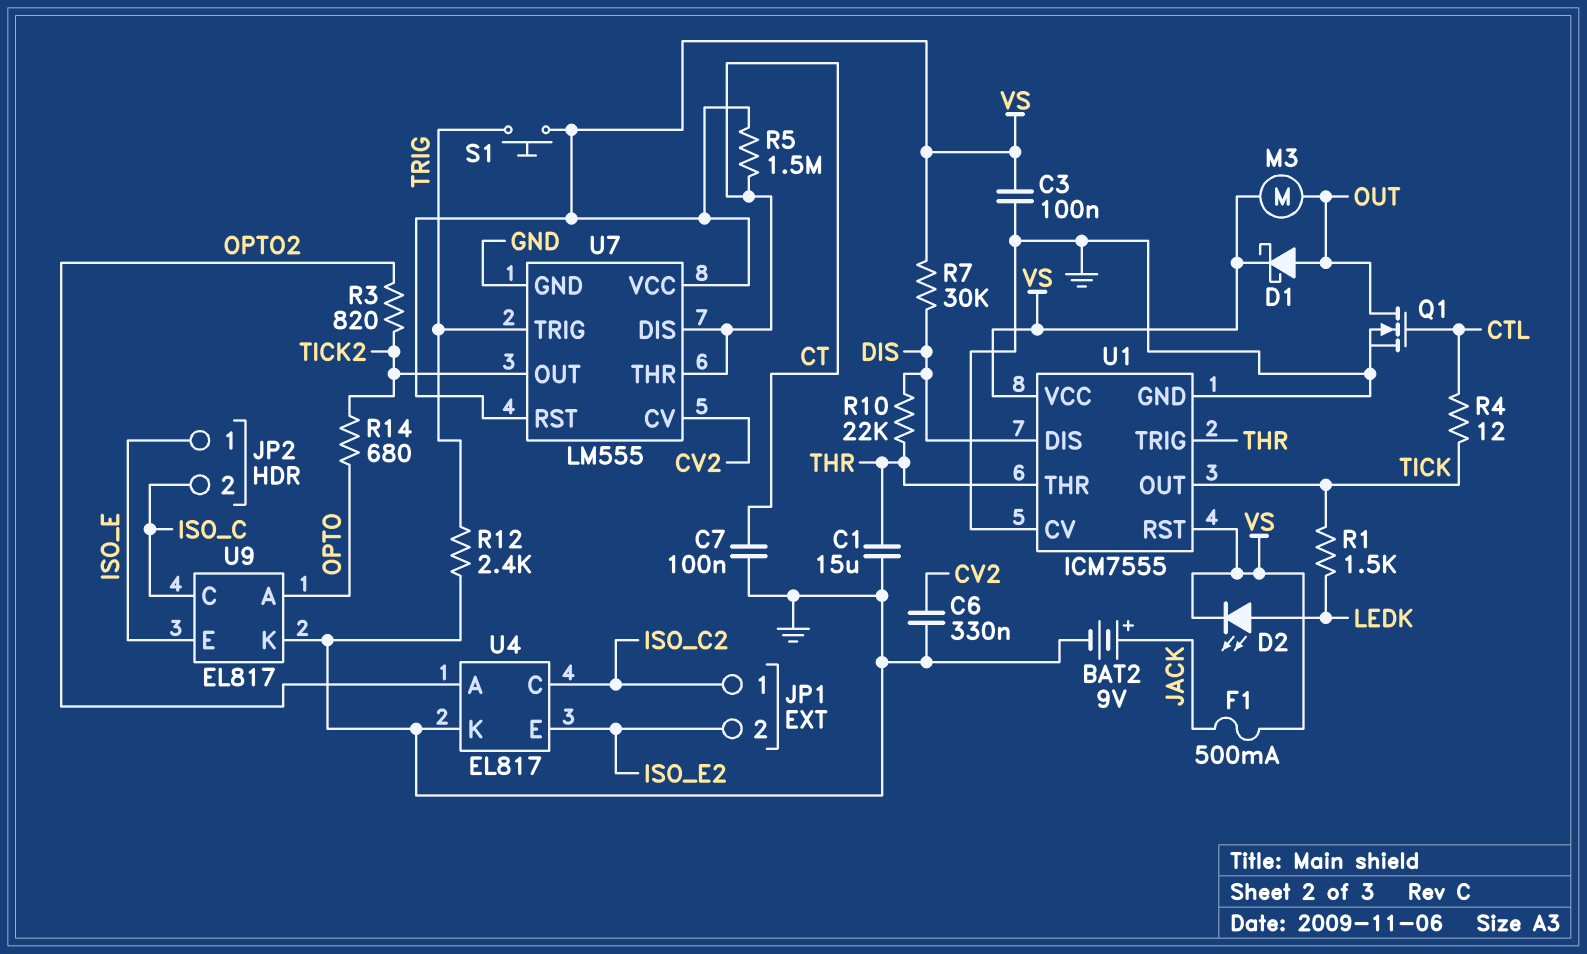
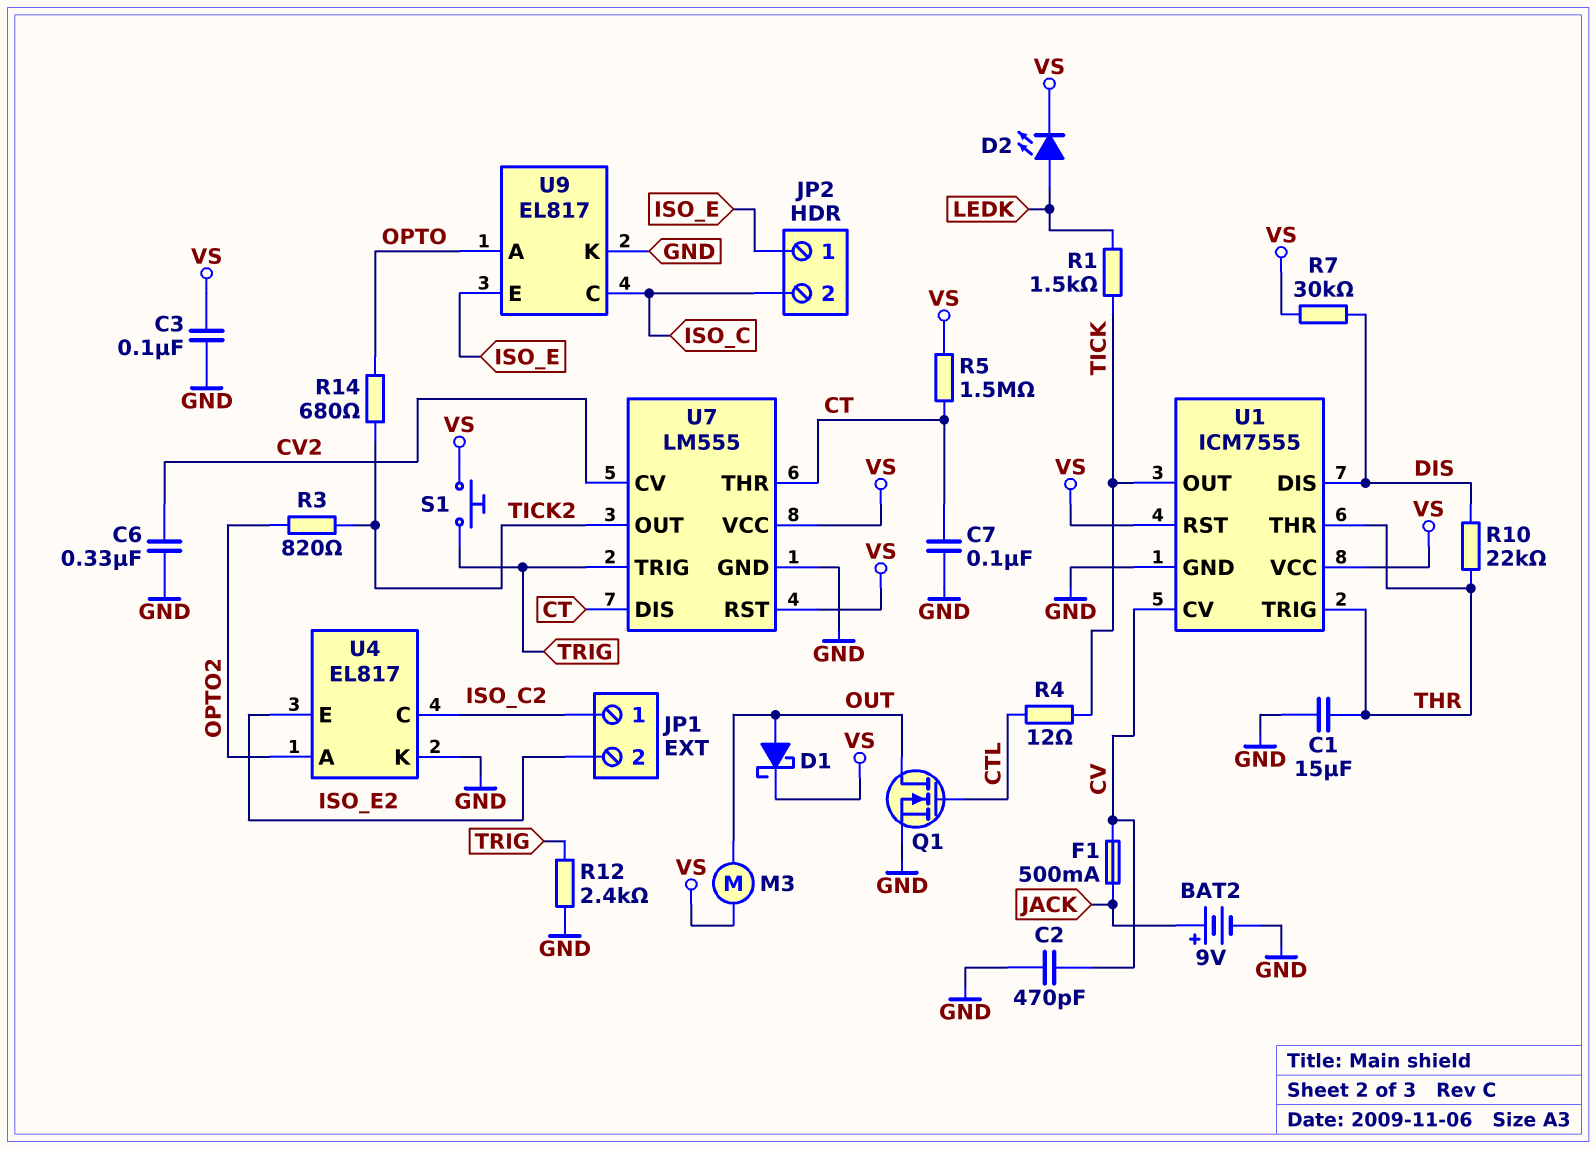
C2: none -> 470pF (CV, GND)
F1: 500mA (JACK, VS) -> 500mA (CV, JACK)
U1 pin CV: GND -> CV

